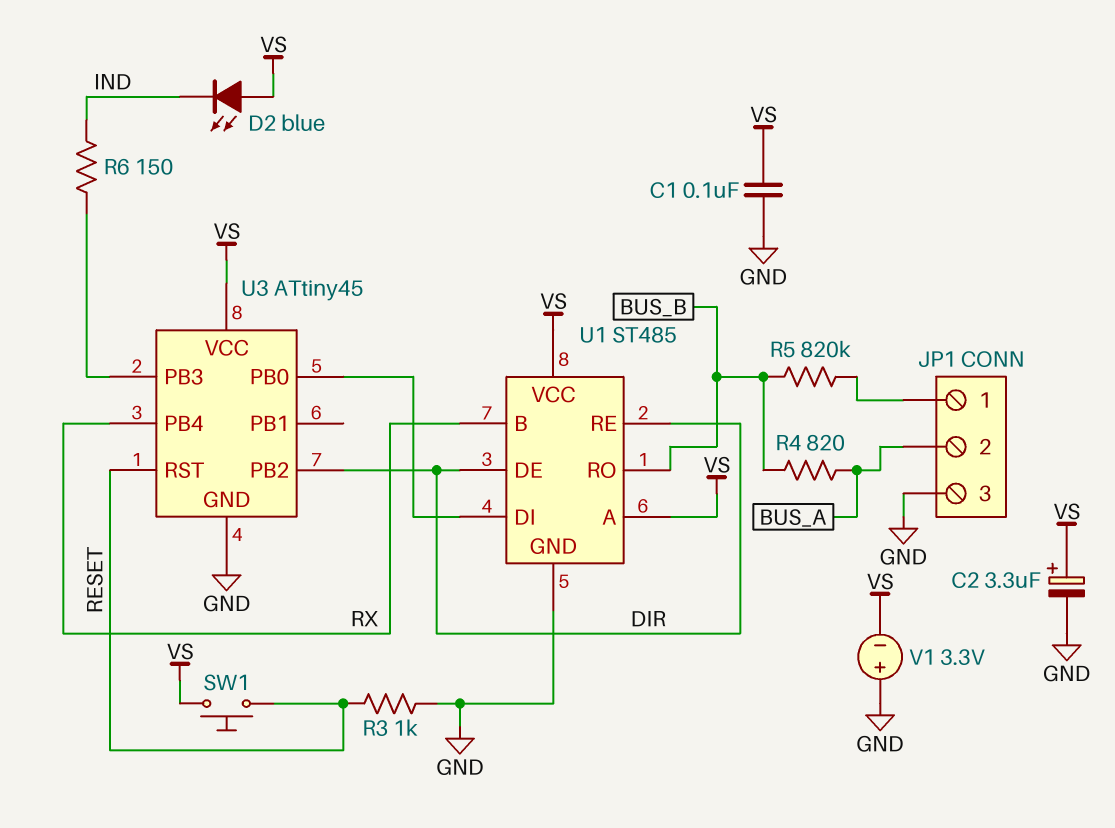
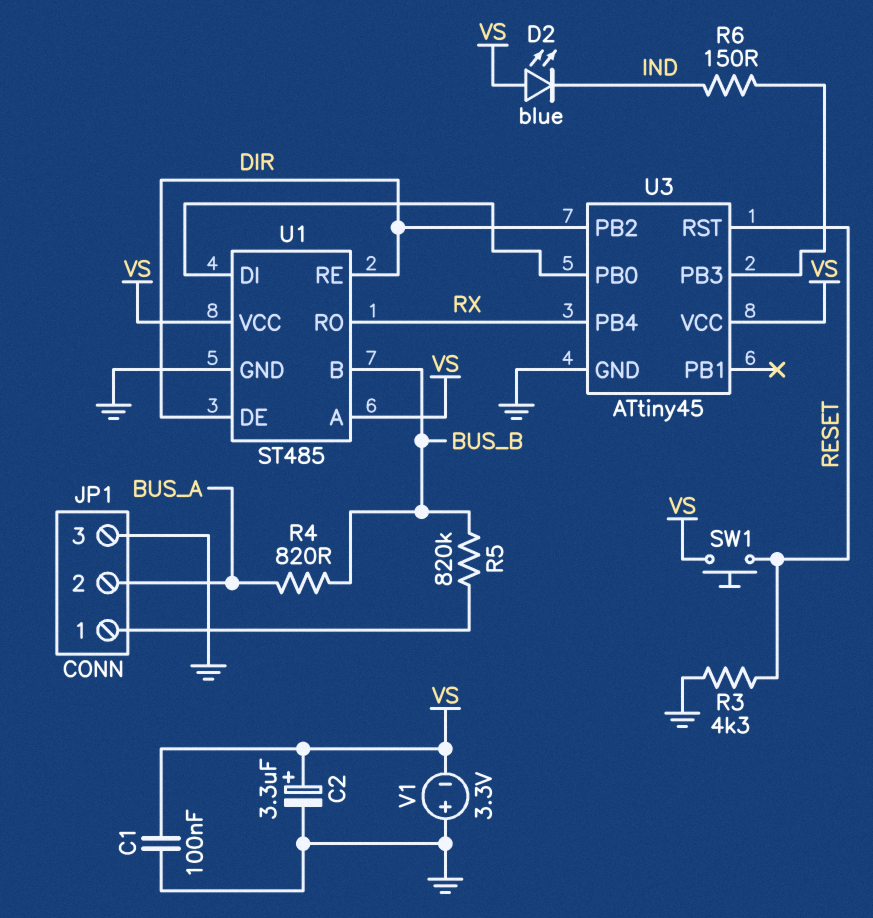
R3: 1k (GND, RESET) -> 4.3k (GND, RESET)
U1 pin B: RX -> BUS_B
U1 pin RO: BUS_B -> RX

